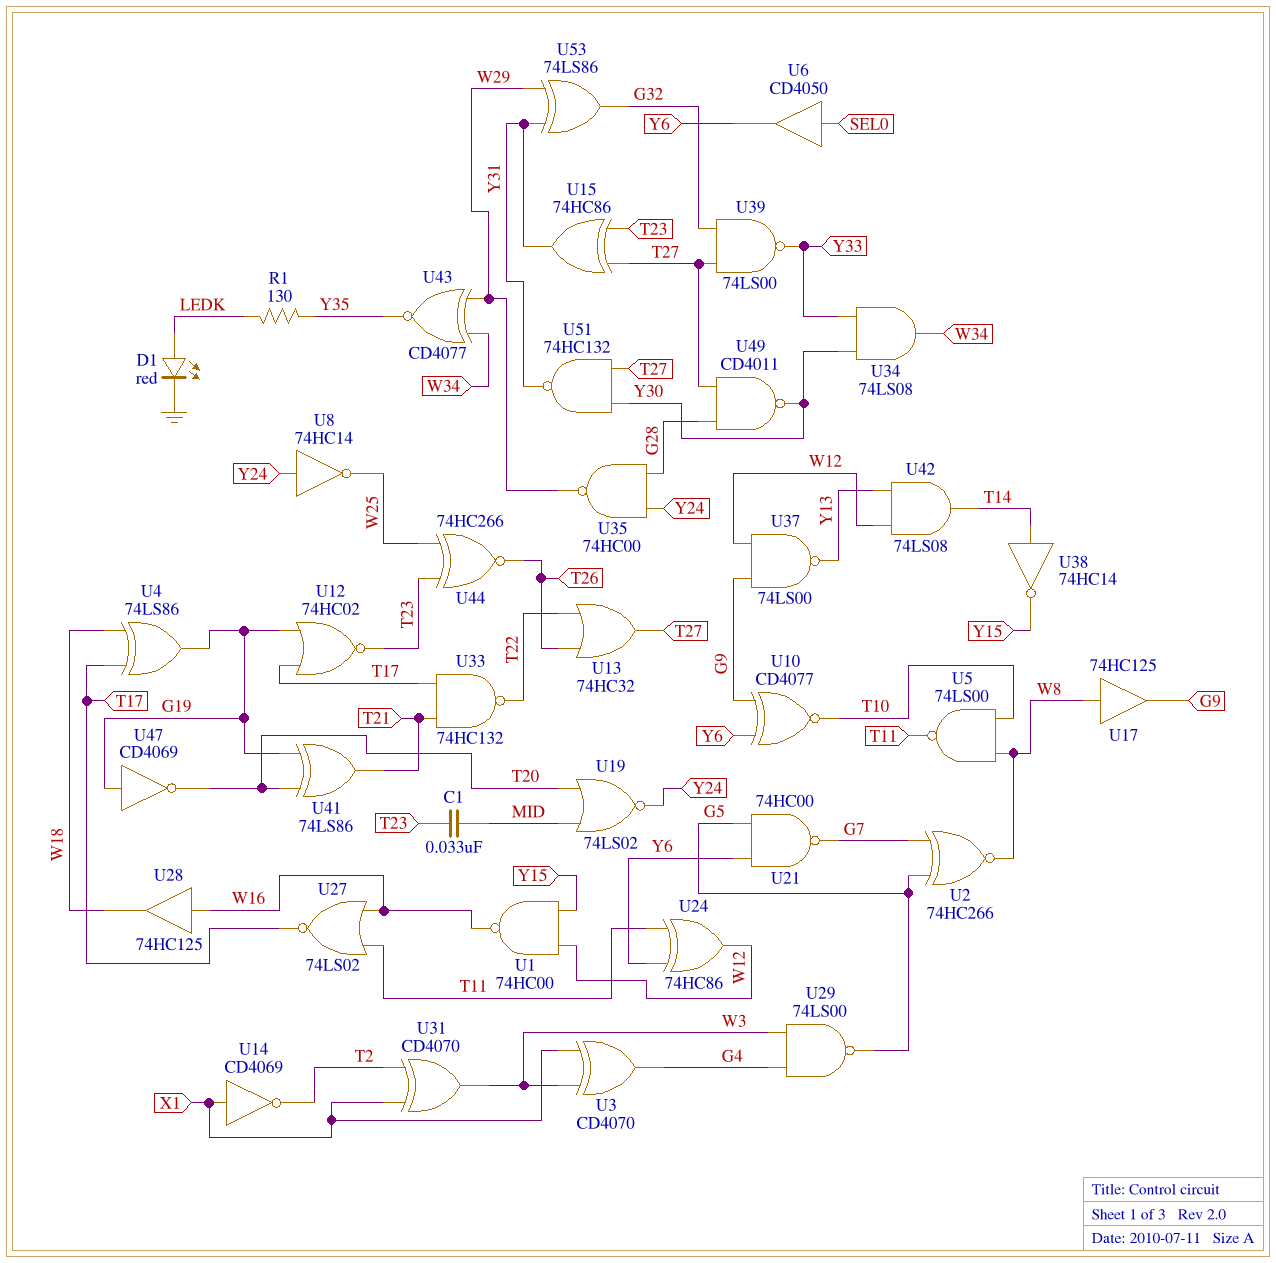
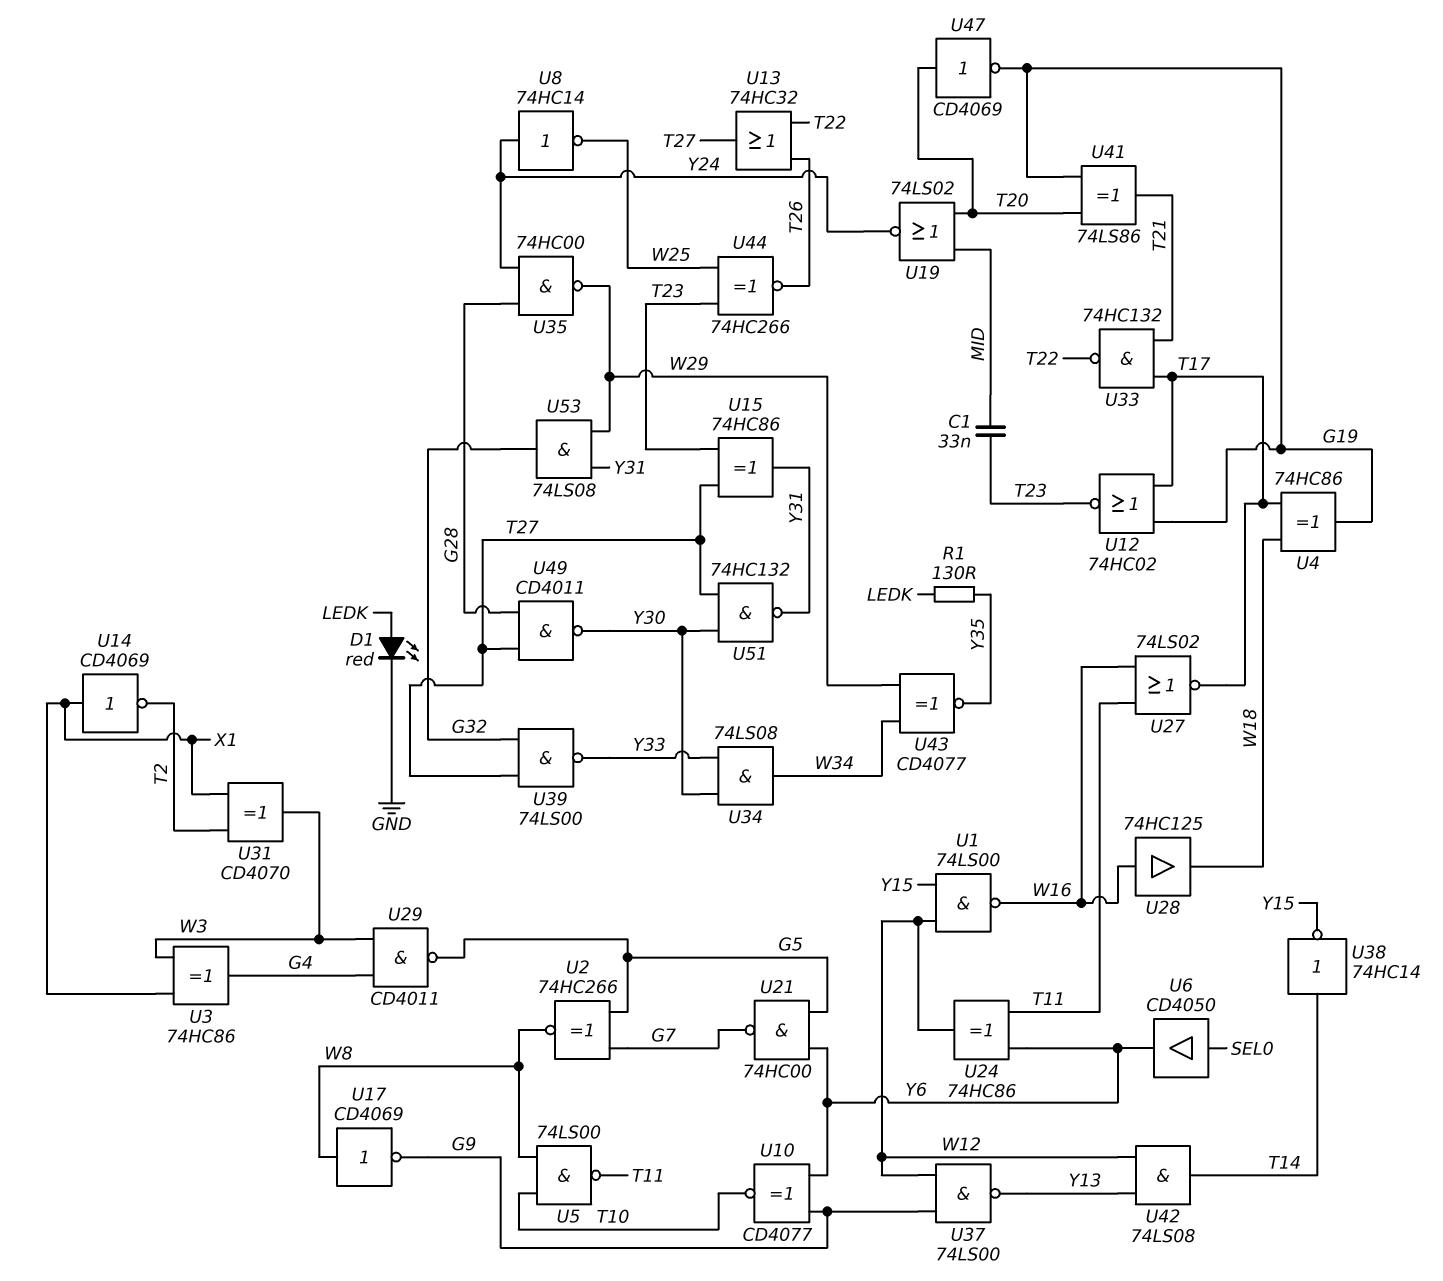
U1: NAND 74HC00 (in W12, in Y15, out W16) -> NAND 74LS00 (in W12, in Y15, out W16)
U3: XOR CD4070 (in W3, in X1, out G4) -> XOR 74HC86 (in W3, in X1, out G4)
U4: XOR 74LS86 (in T17, in W18, out G19) -> XOR 74HC86 (in T17, in W18, out G19)
U17: buffer 74HC125 (in W8, out G9) -> NOT CD4069 (in W8, out G9)
U29: NAND 74LS00 (in G4, in W3, out G5) -> NAND CD4011 (in G4, in W3, out G5)
U47: NOT CD4069 (in G19, out T20) -> NOT CD4069 (in T20, out G19)
U53: XOR 74LS86 (in W29, in Y31, out G32) -> AND 74LS08 (in W29, in Y31, out G32)

